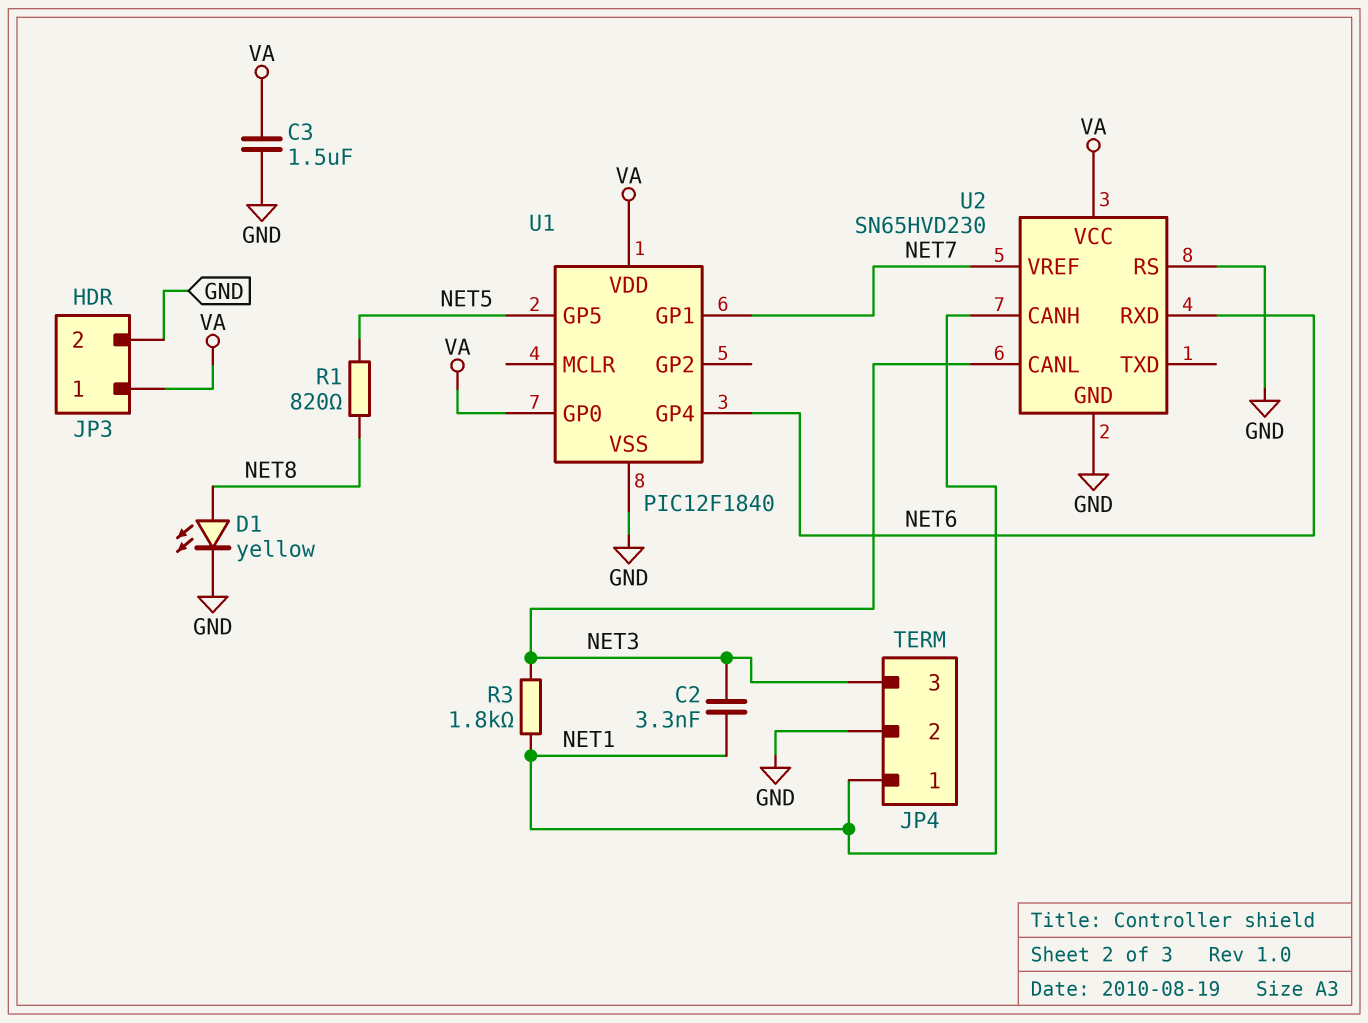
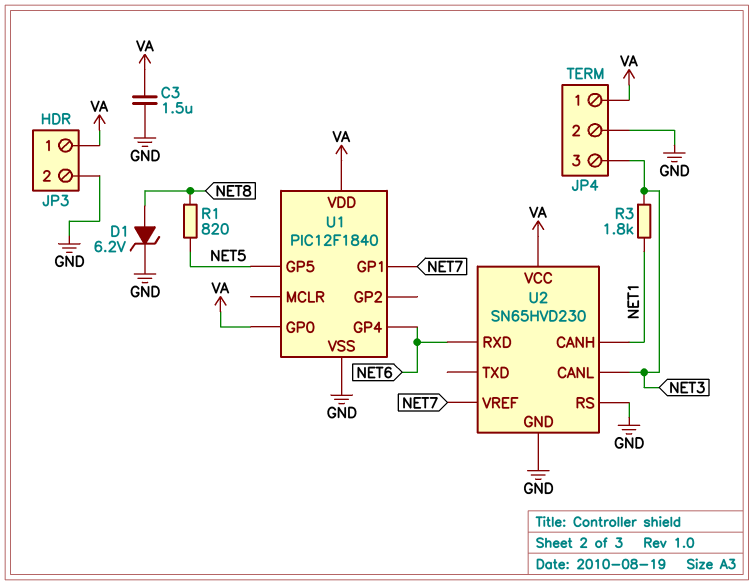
C2: 3.3nF (NET1, NET3) -> none
D1: LED yellow (A NET8, K GND) -> zener 6.2V (A NET8, K GND)
JP4 pin 1: NET1 -> VA

